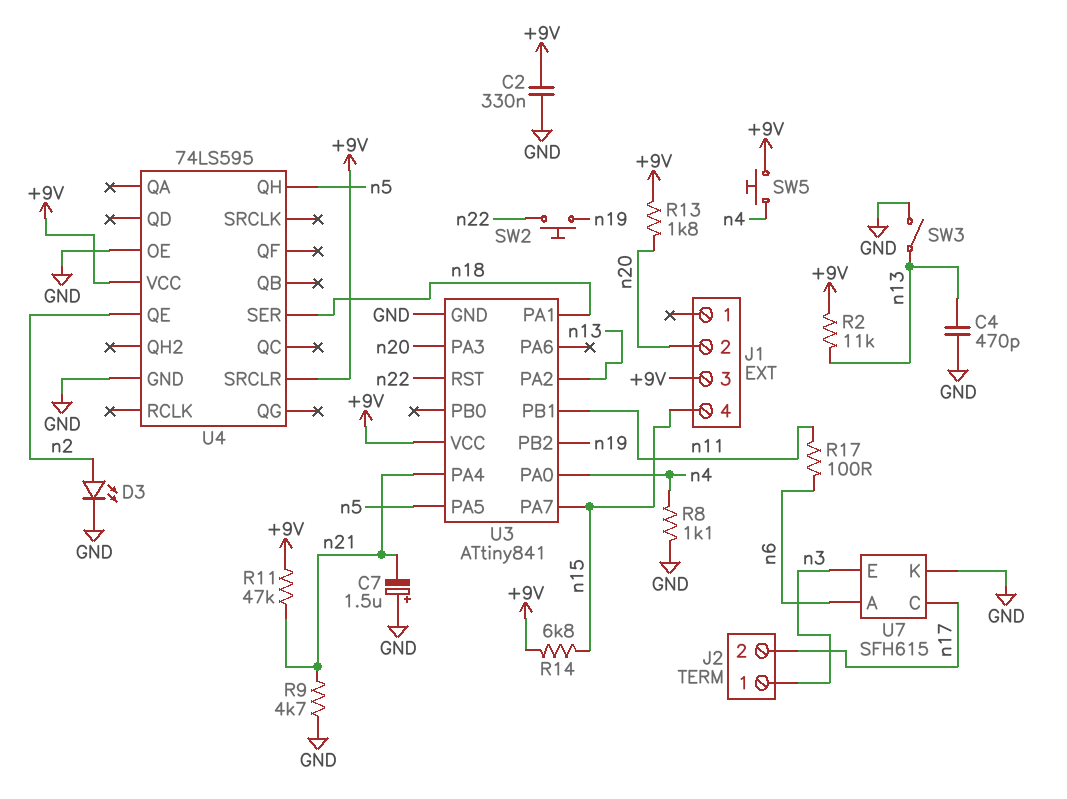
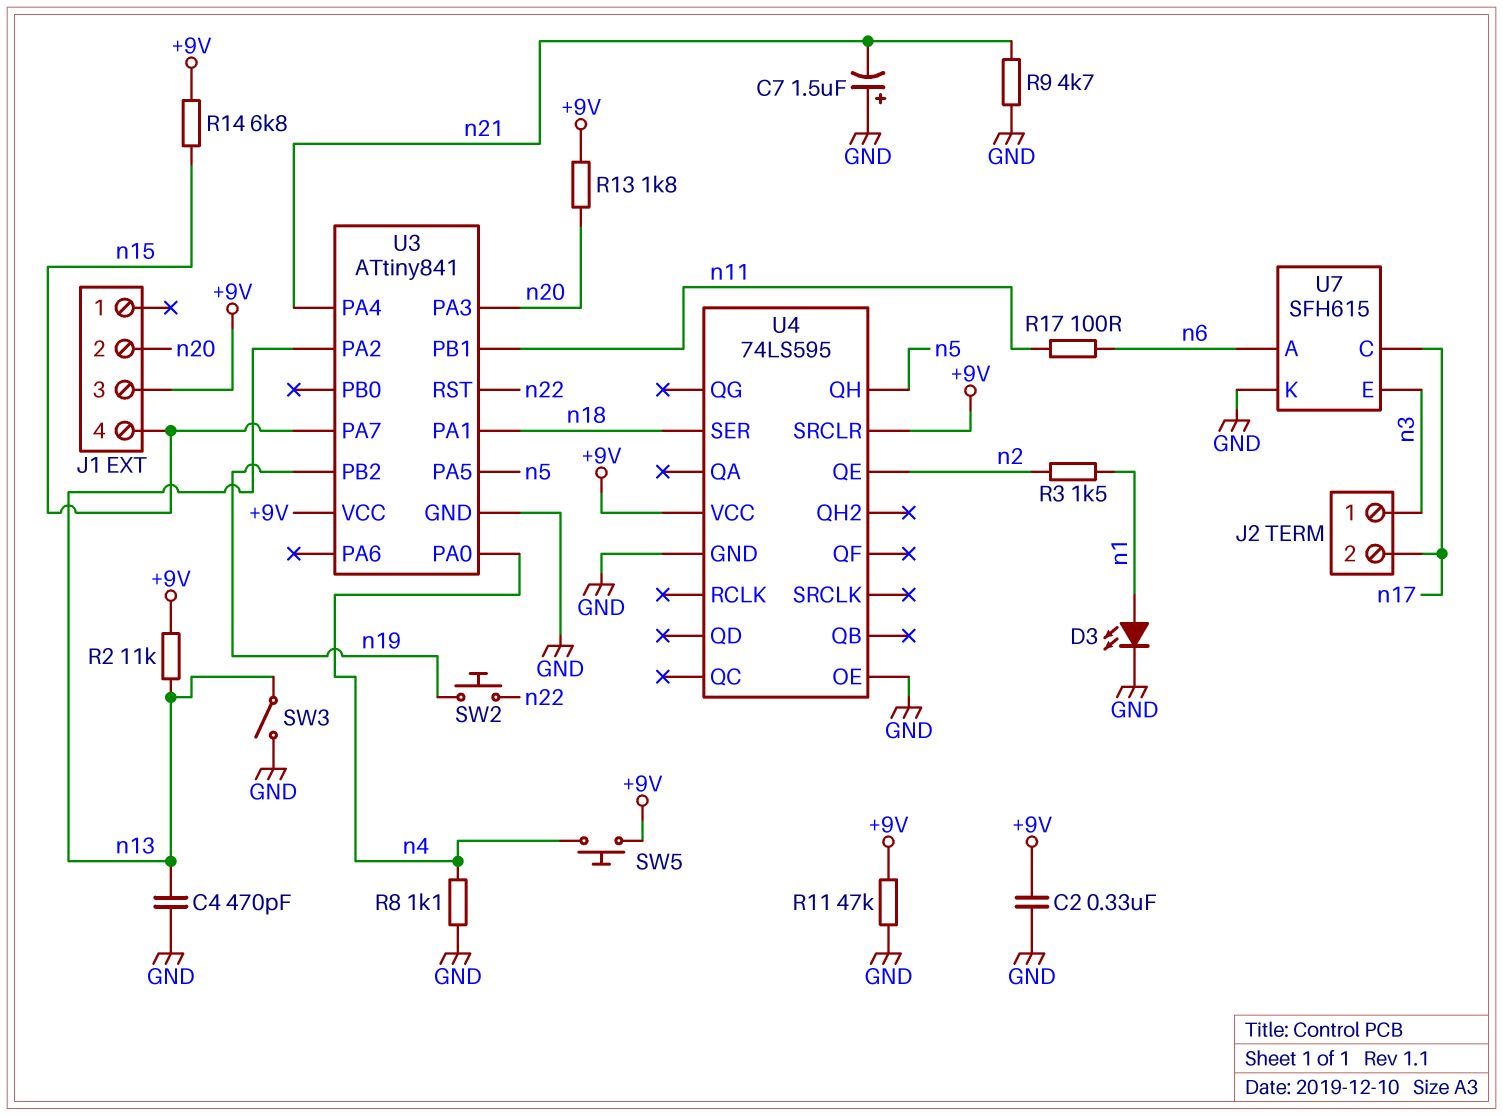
D3: LED (A n2, K GND) -> LED (A n1, K GND)
R3: none -> 1.5k (n1, n2)
R11: 47k (+9V, n21) -> 47k (+9V, GND)

